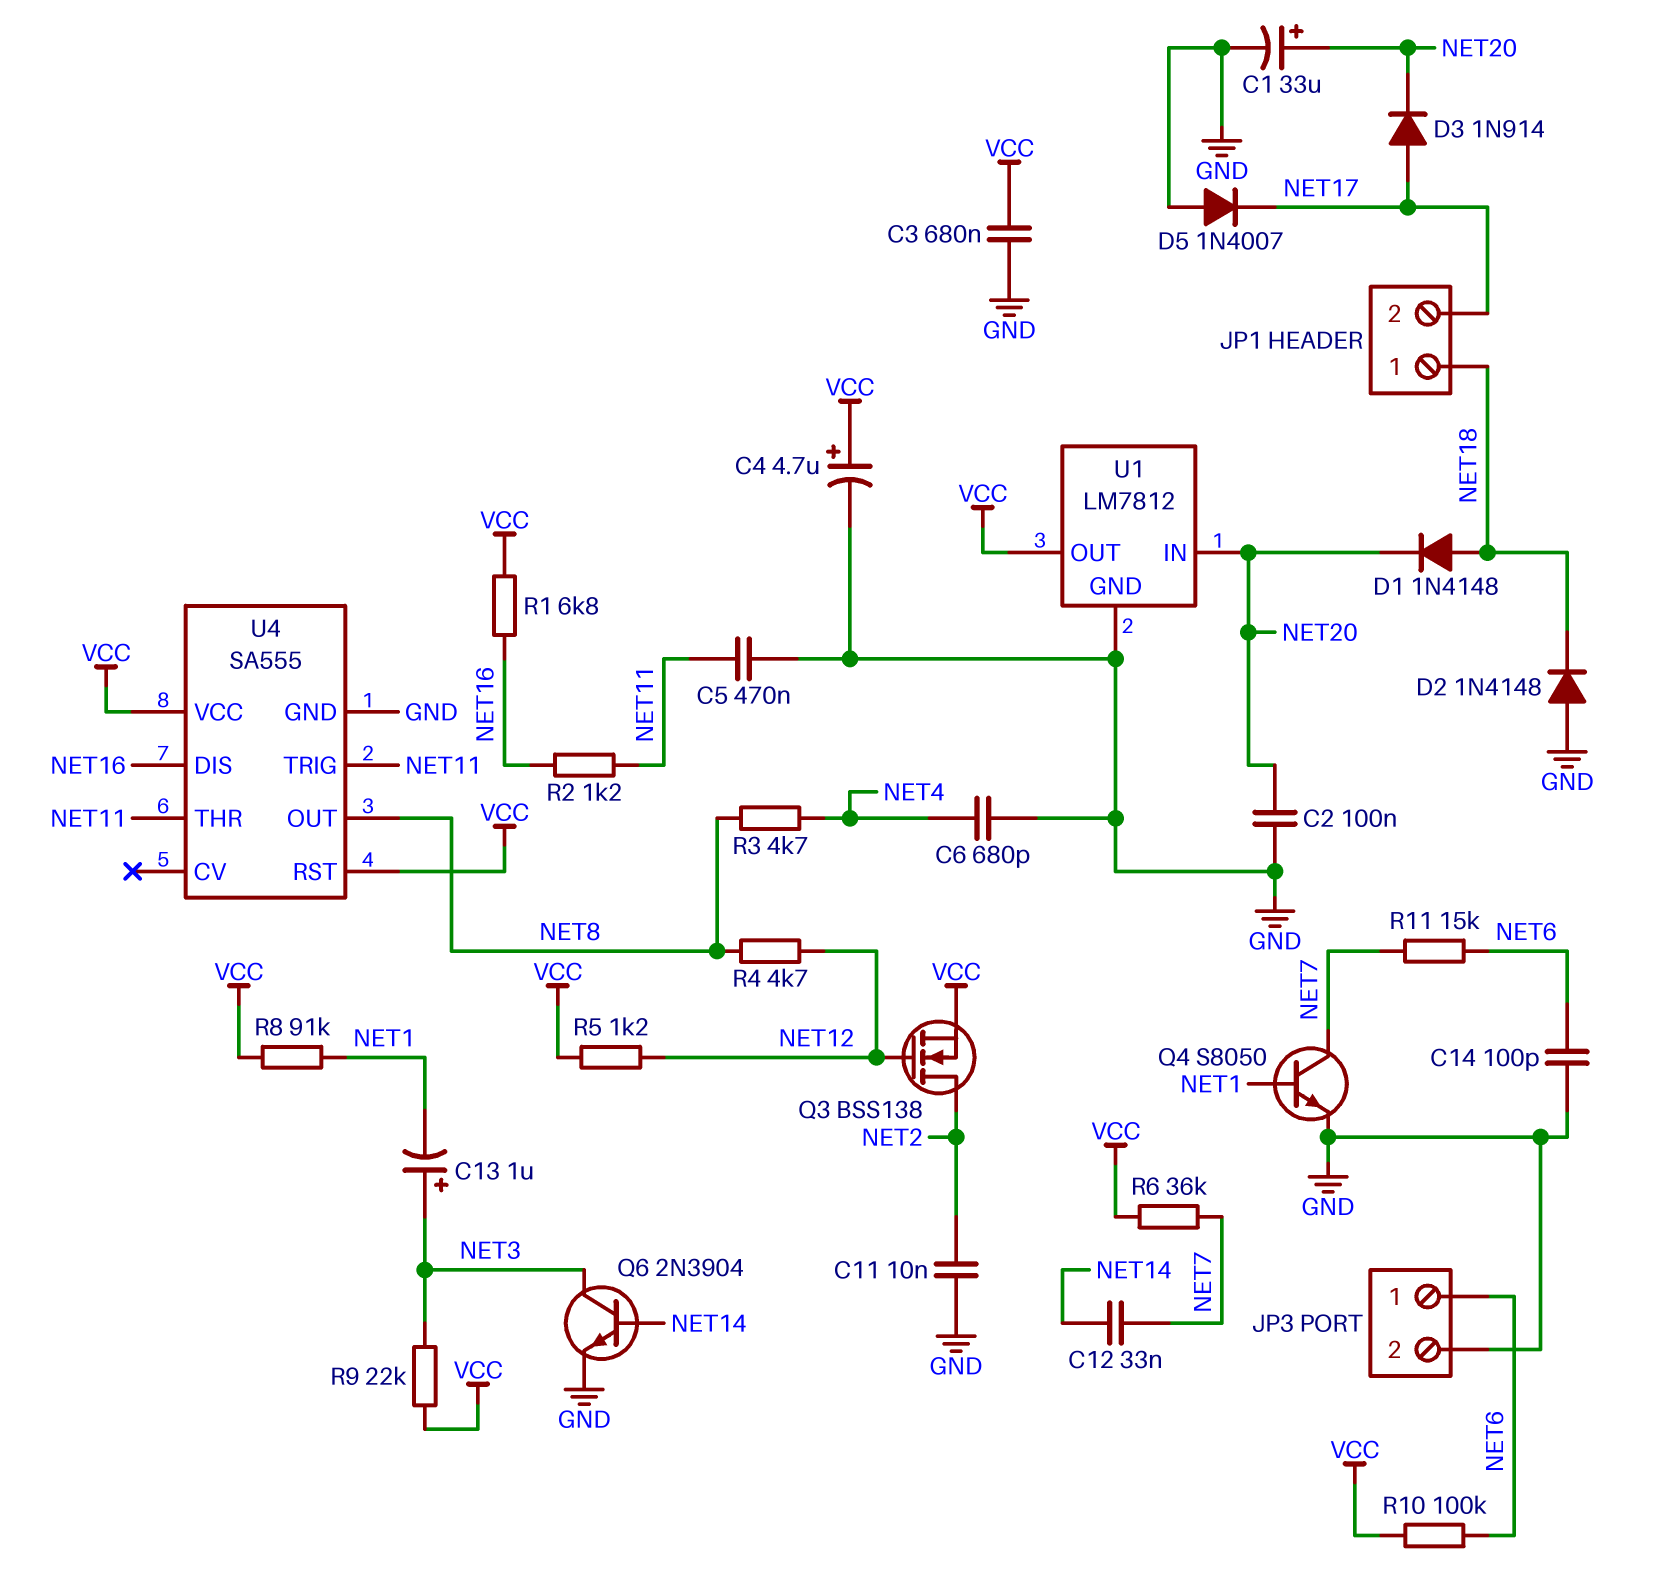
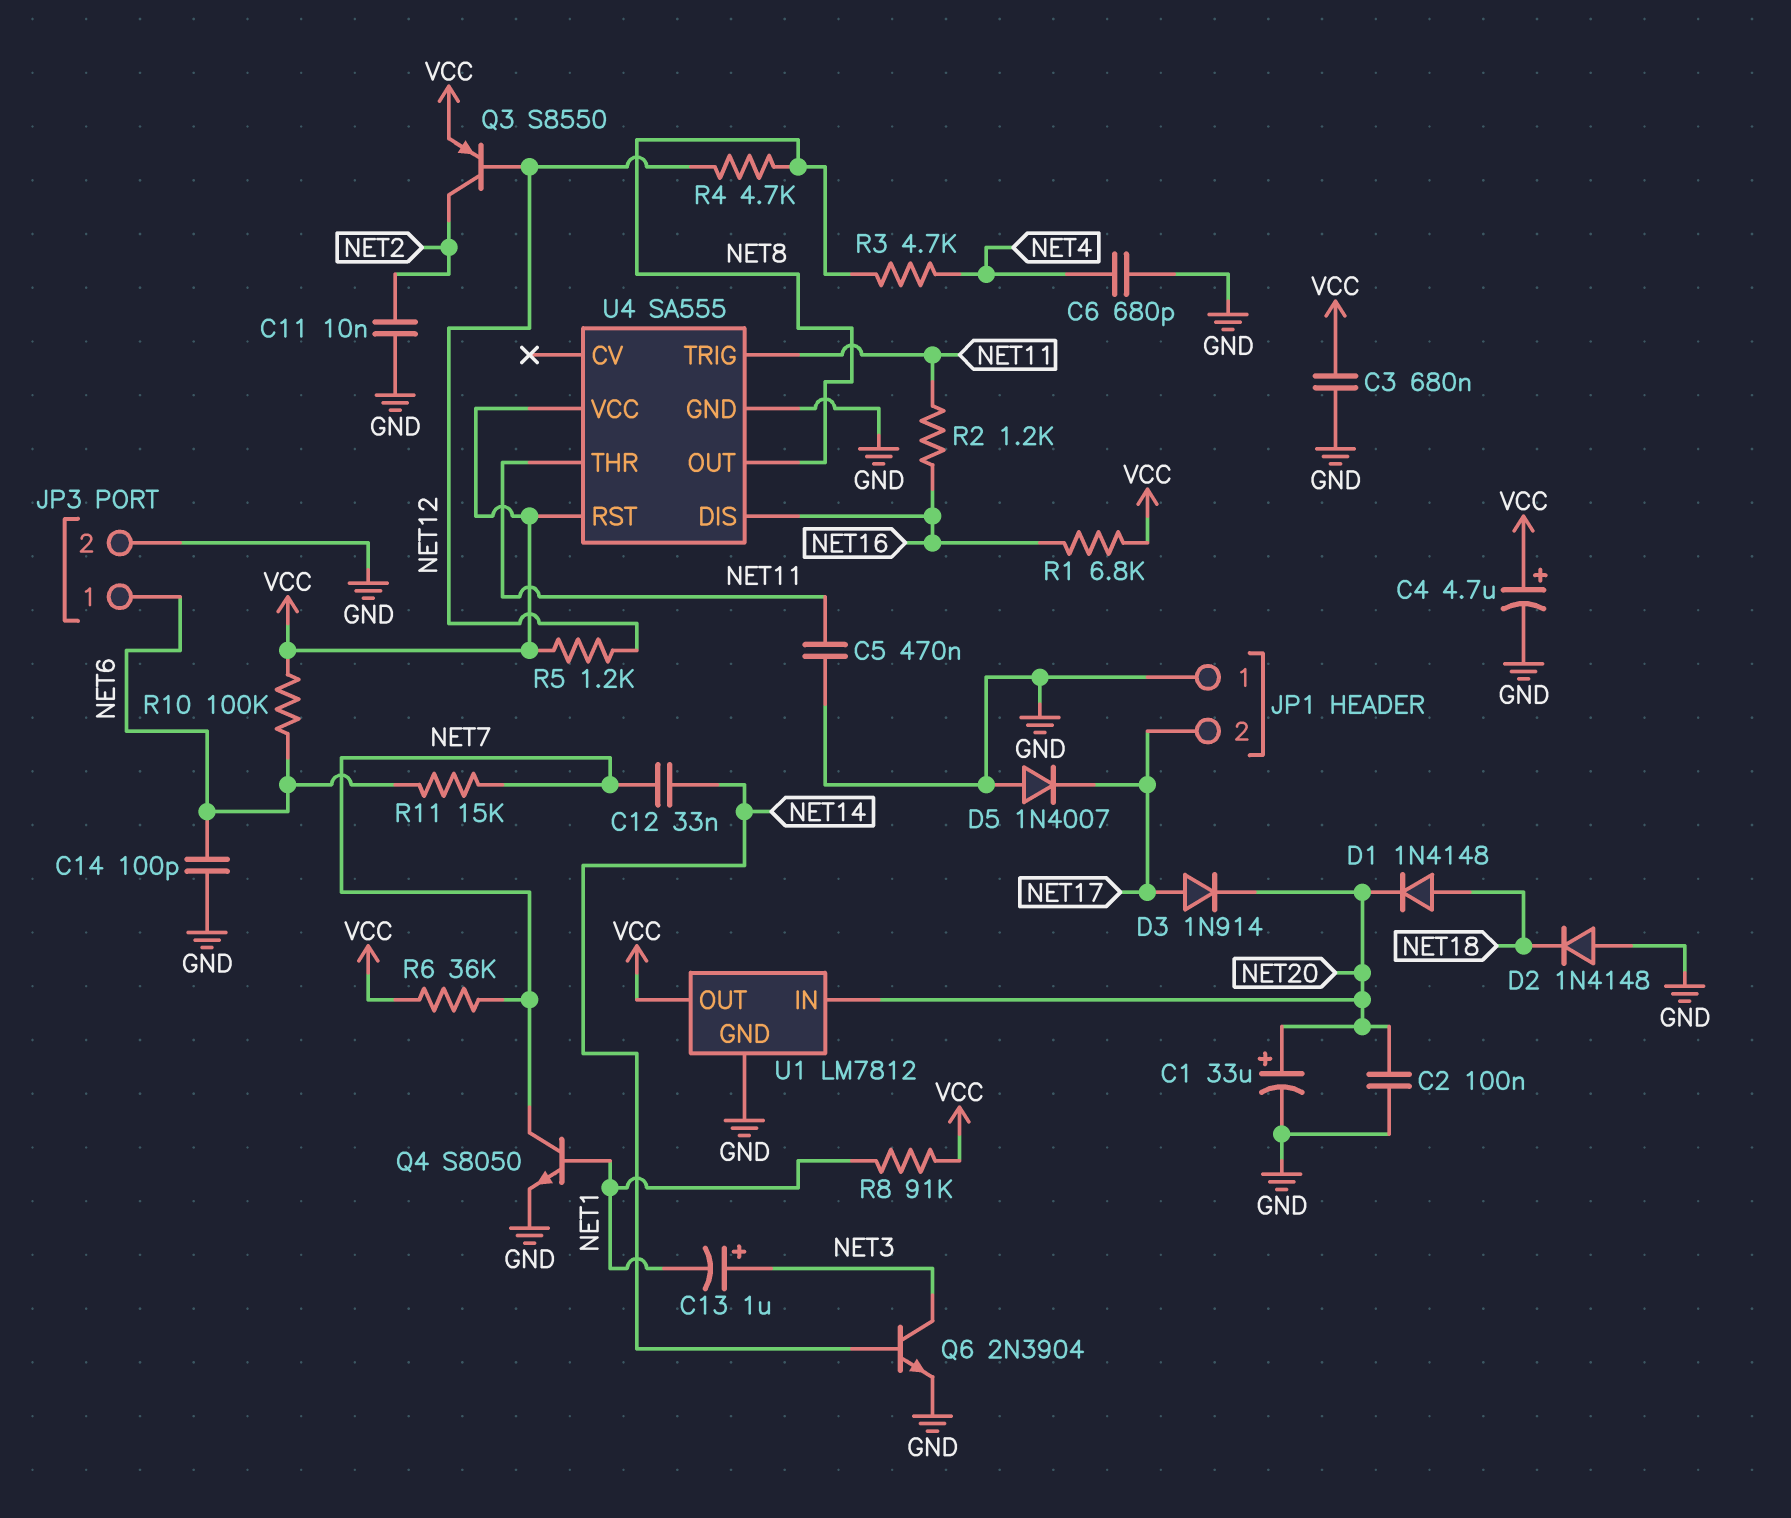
JP1 pin 1: NET18 -> GND
Q3: NMOS BSS138 (G NET12, D NET2, S VCC) -> PNP S8550 (B NET12, C NET2, E VCC)
R9: 22k (NET3, VCC) -> none

